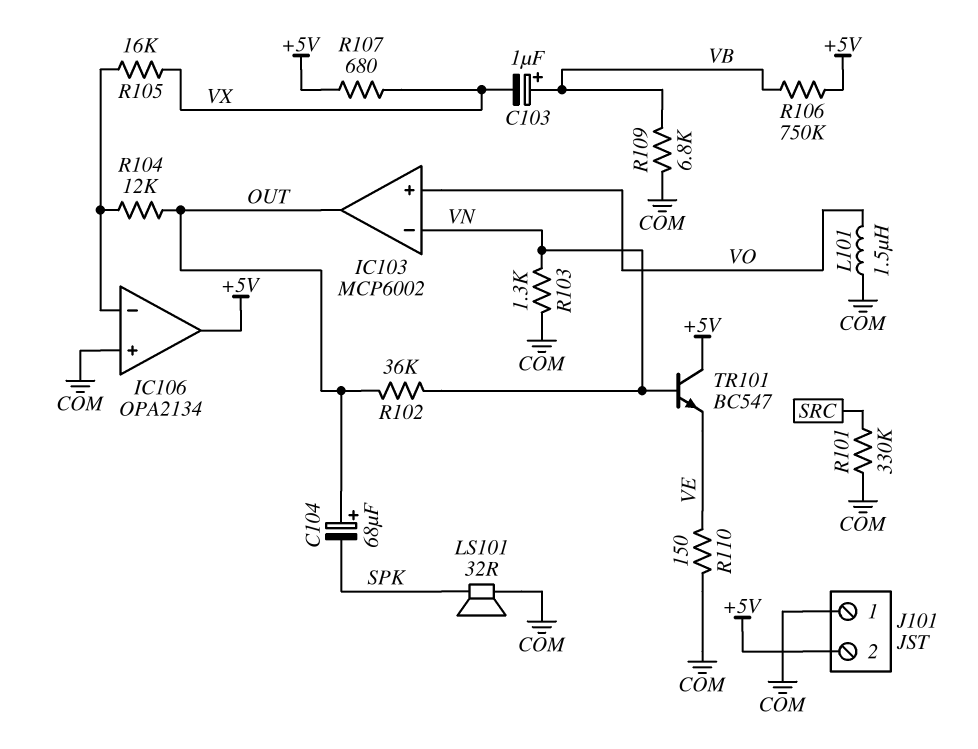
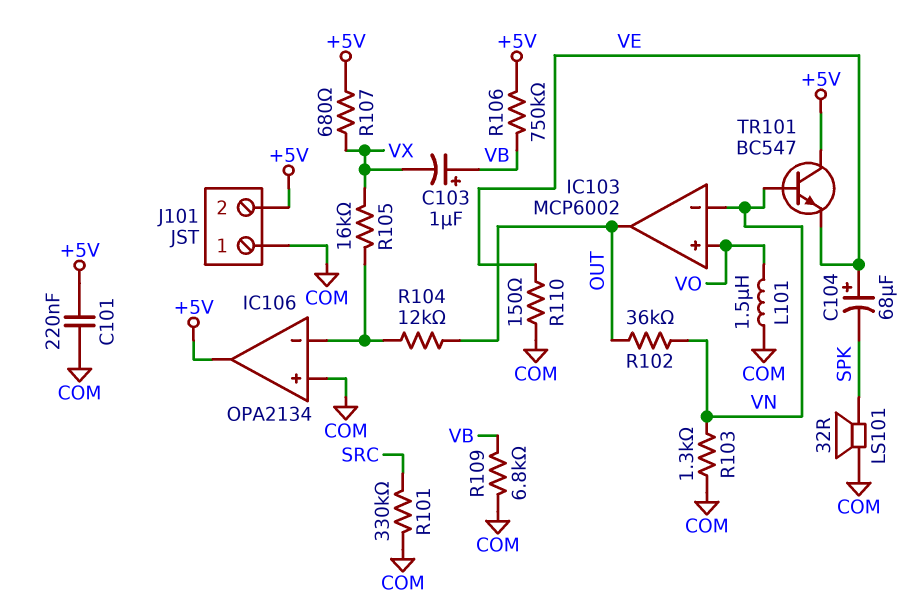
C101: none -> 220nF (+5V, COM)
C104: 68uF (plus OUT, minus SPK) -> 68uF (plus VE, minus SPK)

